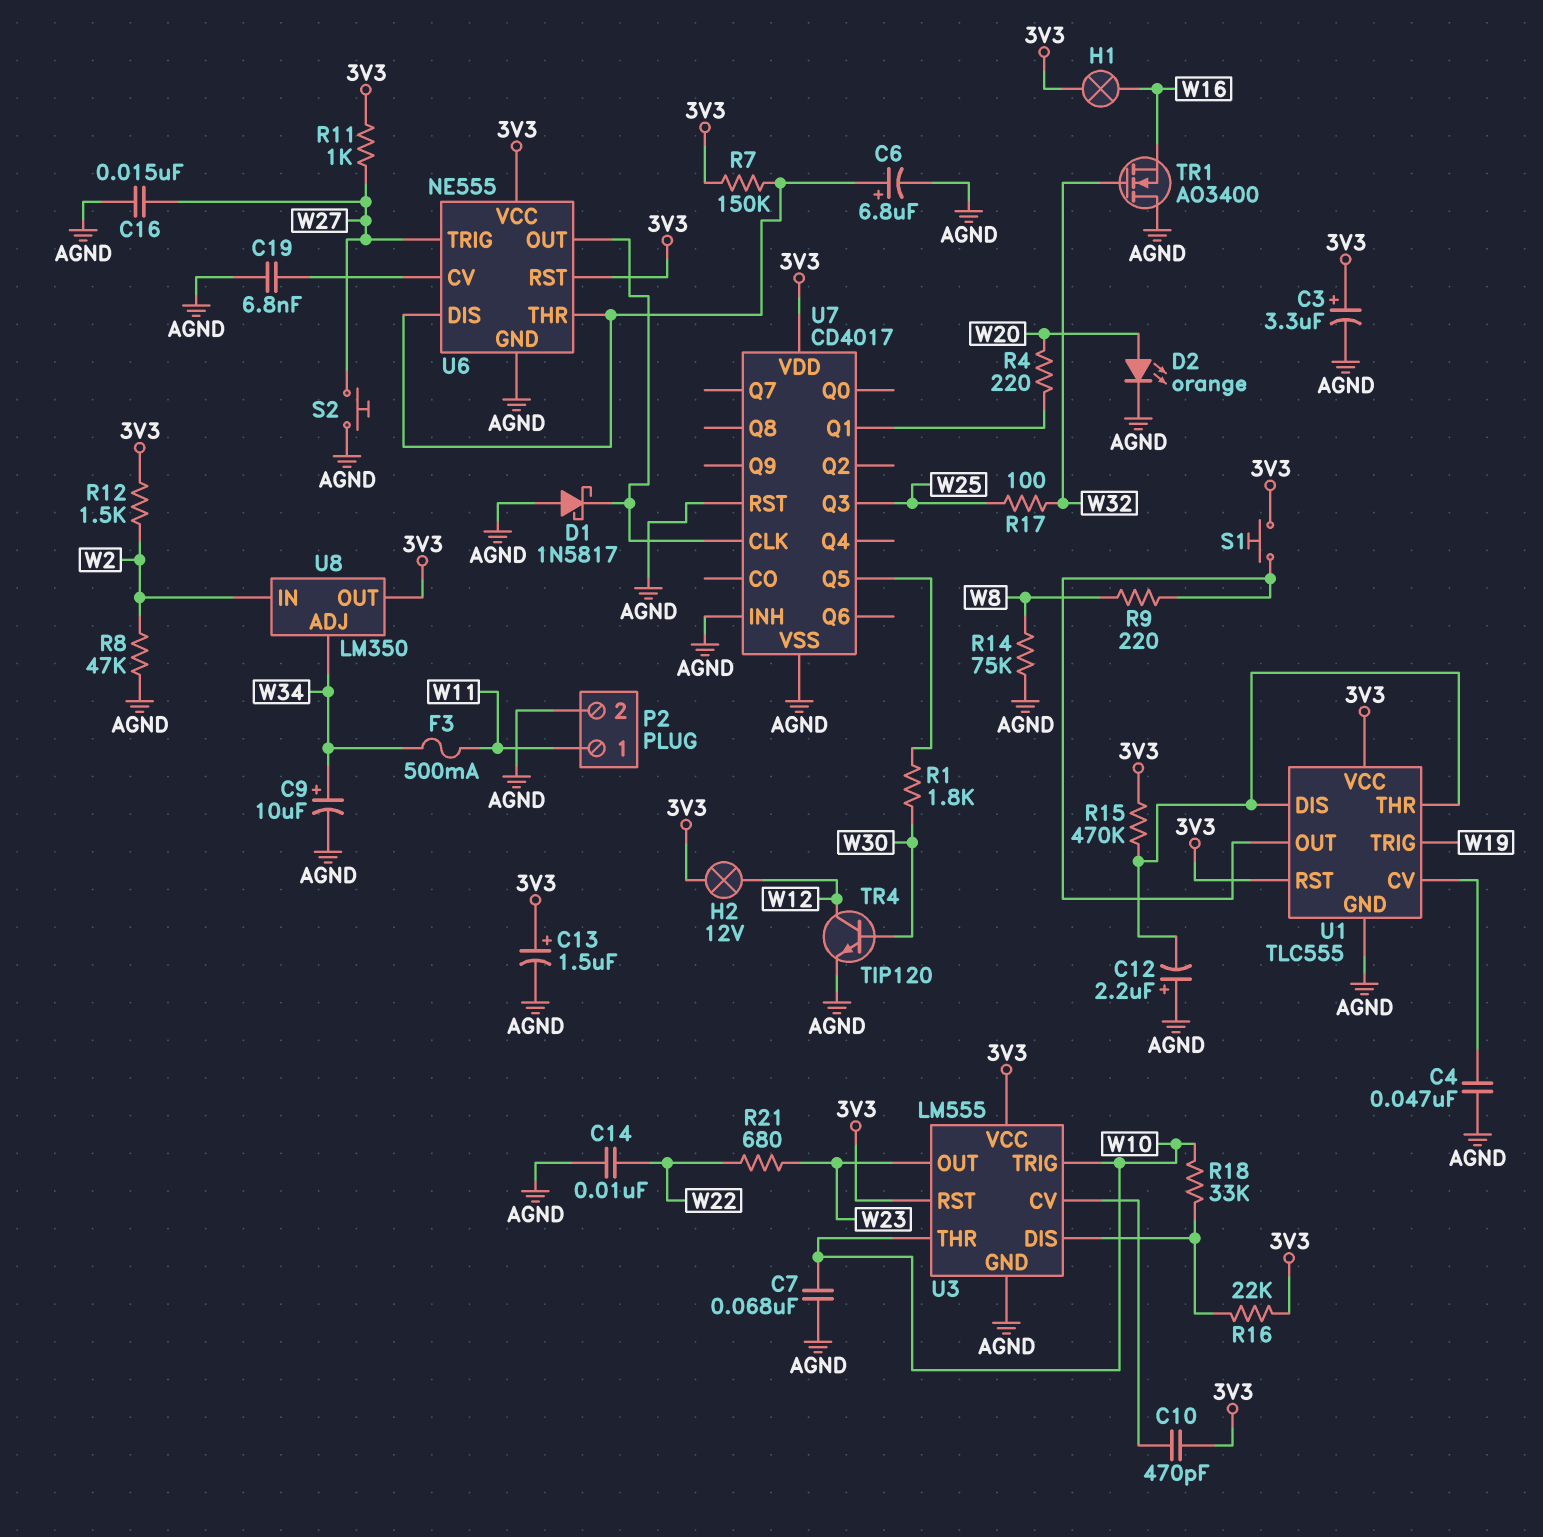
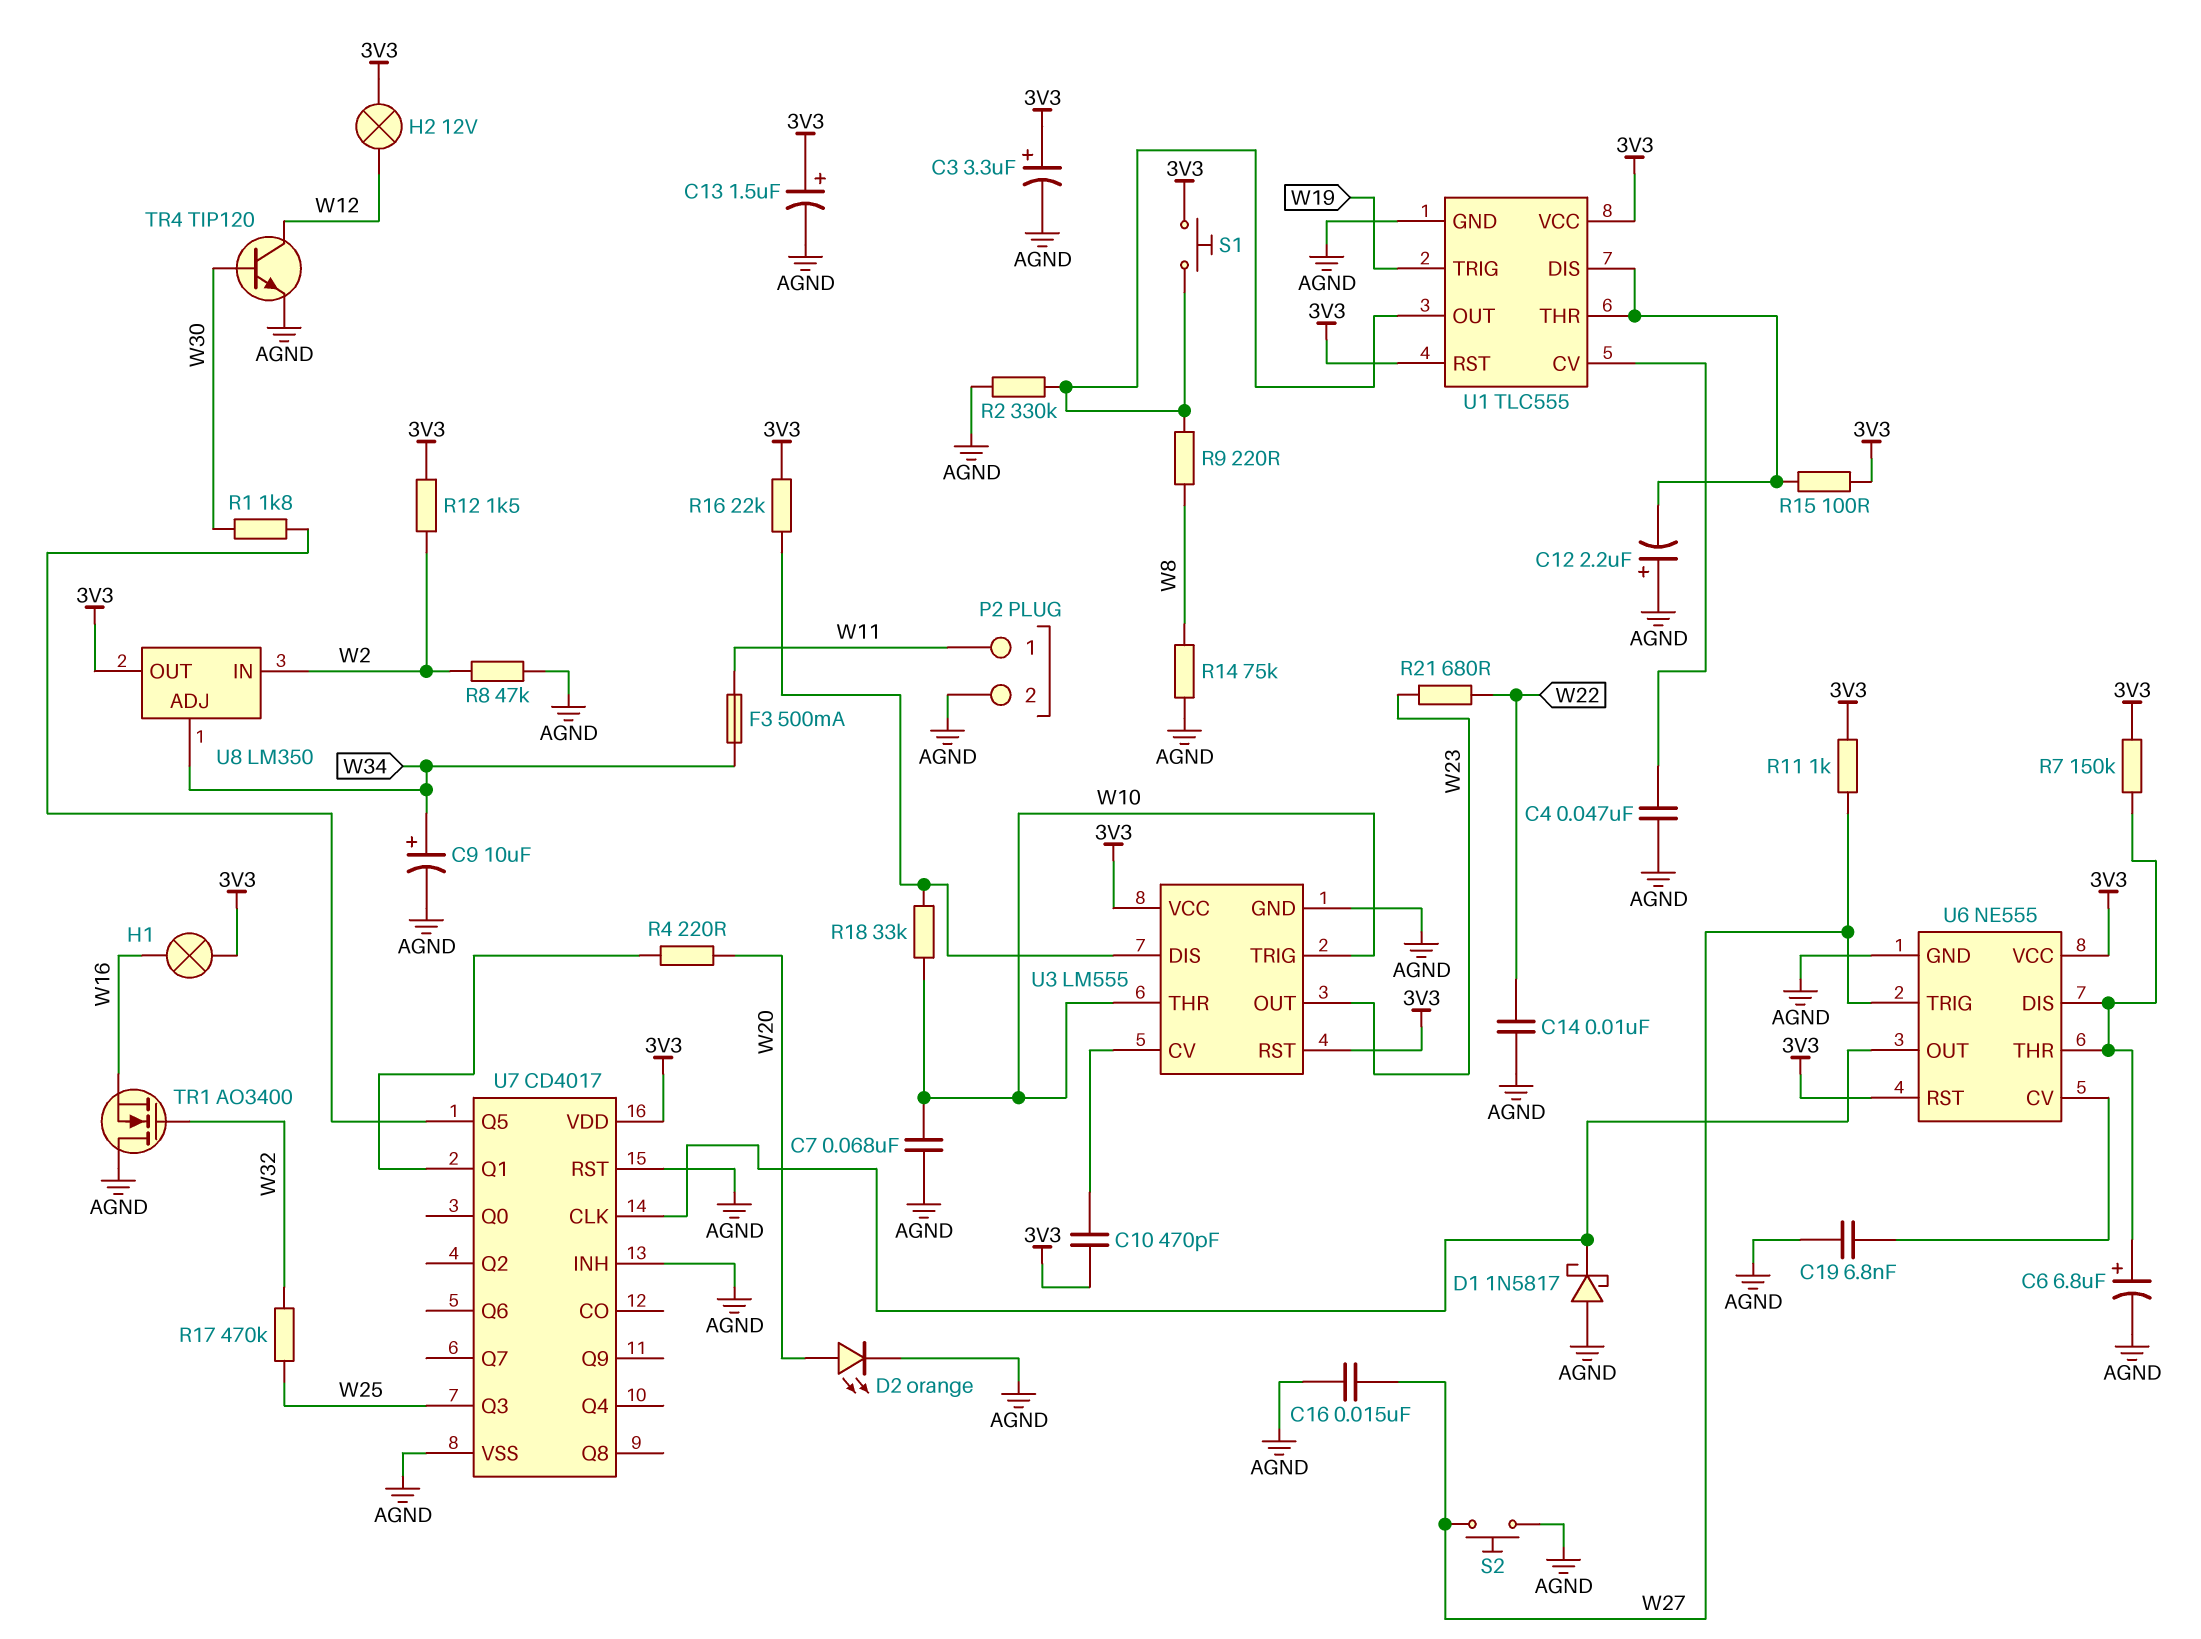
R2: none -> 330k (AGND, U1/OUT)
R15: 470k (3V3, U1/DIS) -> 100 (3V3, U1/DIS)
R17: 100 (W25, W32) -> 470k (W25, W32)

